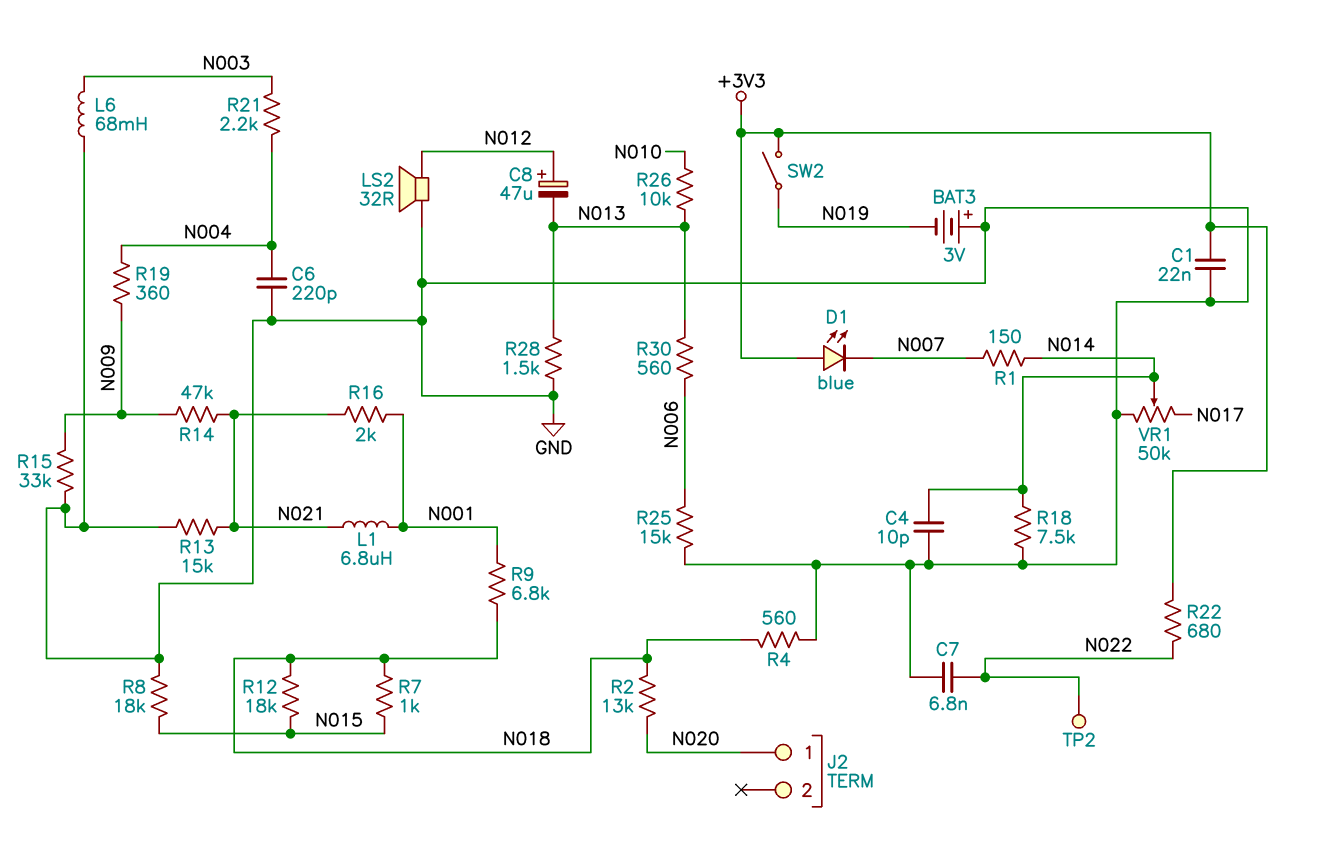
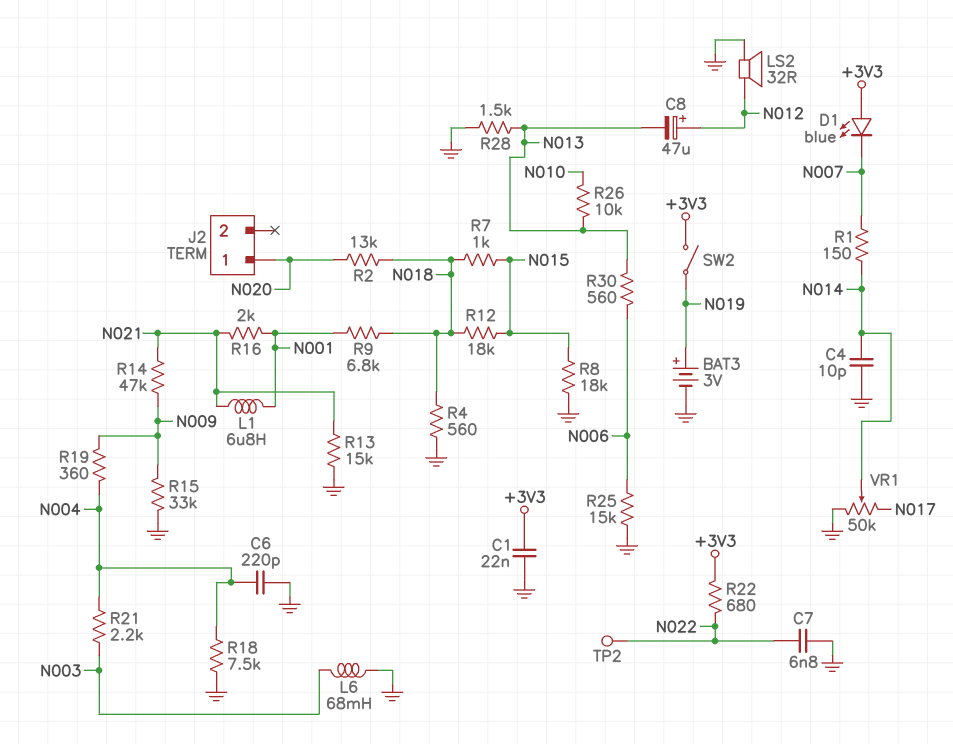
BAT3: 3V (plus GND, minus N019) -> 3V (plus N019, minus GND)
R18: 7.5k (GND, N014) -> 7.5k (GND, N004)

